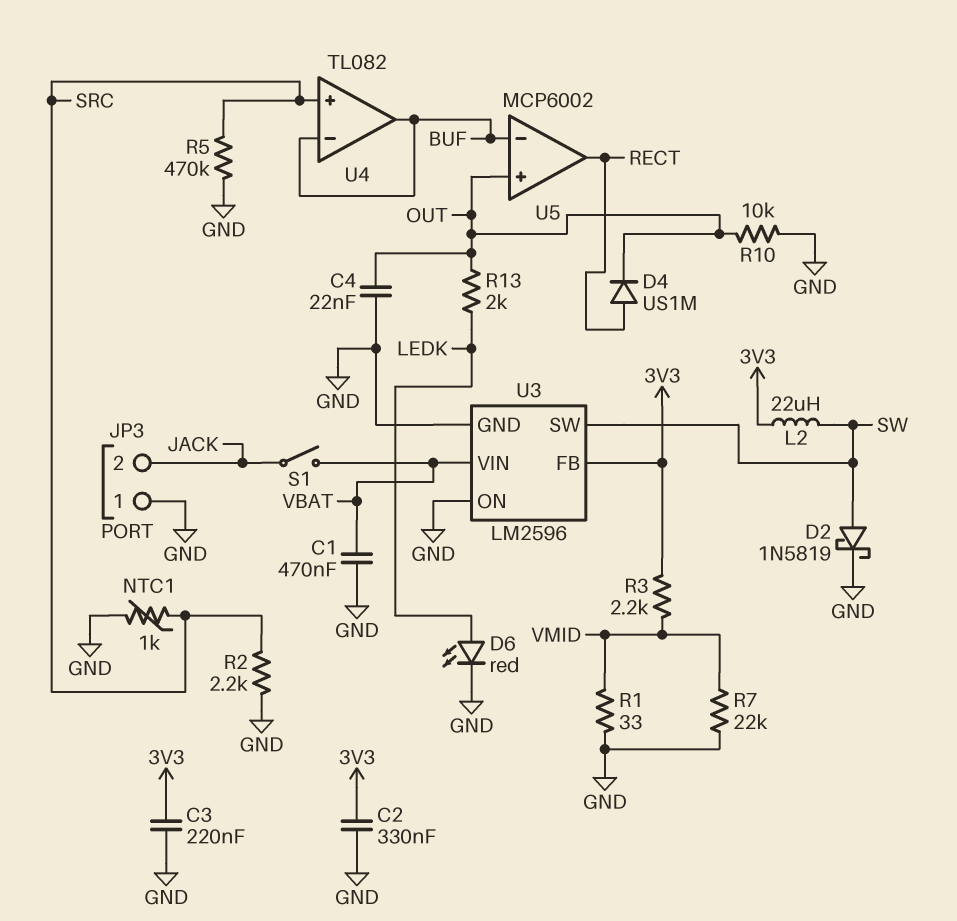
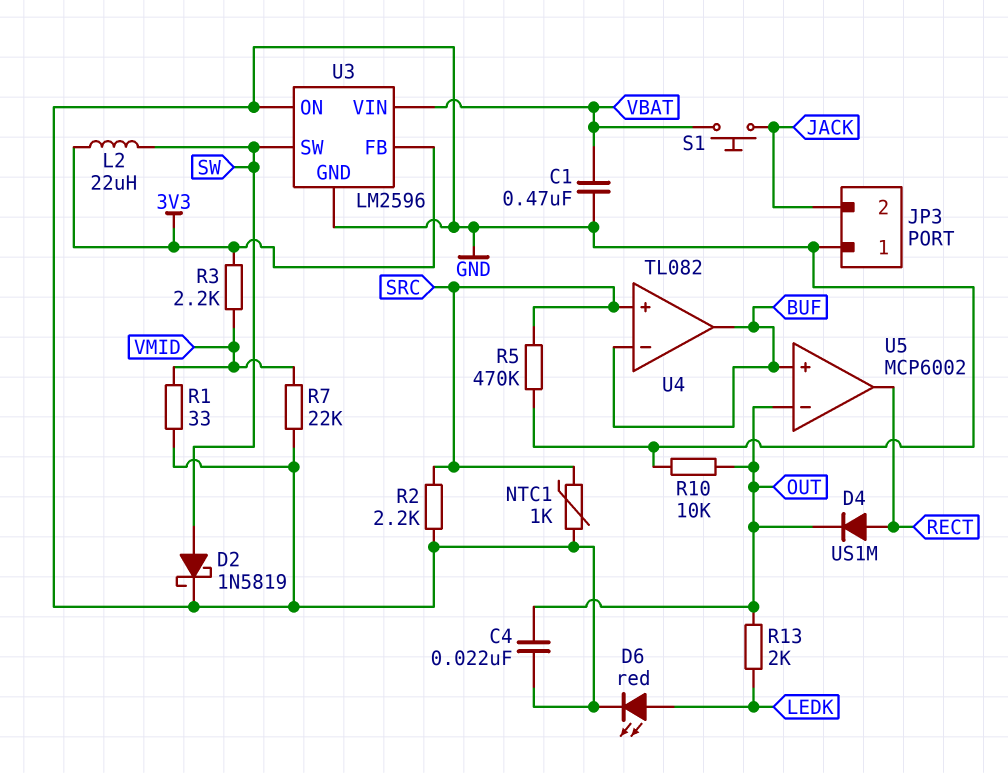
C2: 330nF (3V3, GND) -> none
C3: 220nF (3V3, GND) -> none
S1: switch (JACK, VBAT) -> button (JACK, VBAT)
U5 pin in+: OUT -> BUF
U5 pin in-: BUF -> OUT

